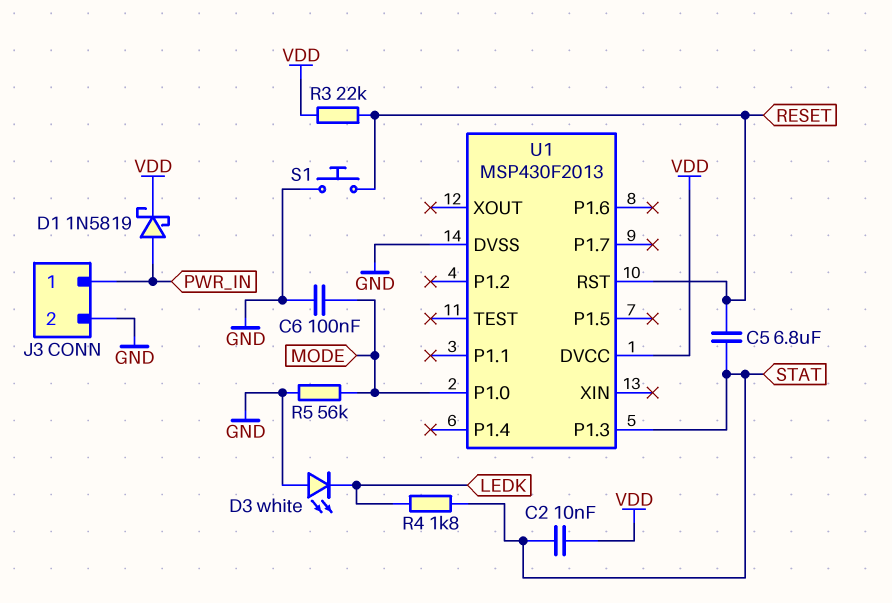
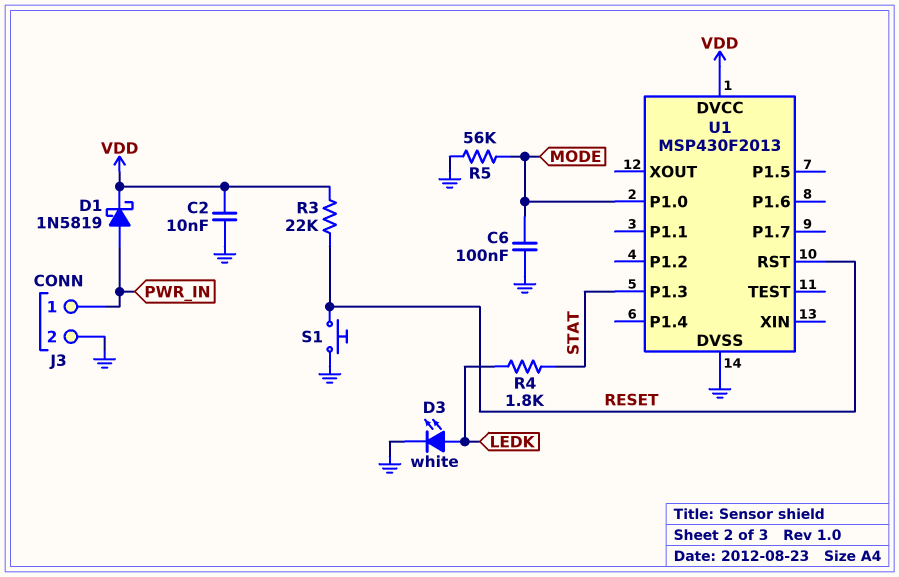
C2: 10nF (STAT, VDD) -> 10nF (GND, VDD)
C5: 6.8uF (RESET, STAT) -> none
D3: LED white (A GND, K LEDK) -> LED white (A LEDK, K GND)

